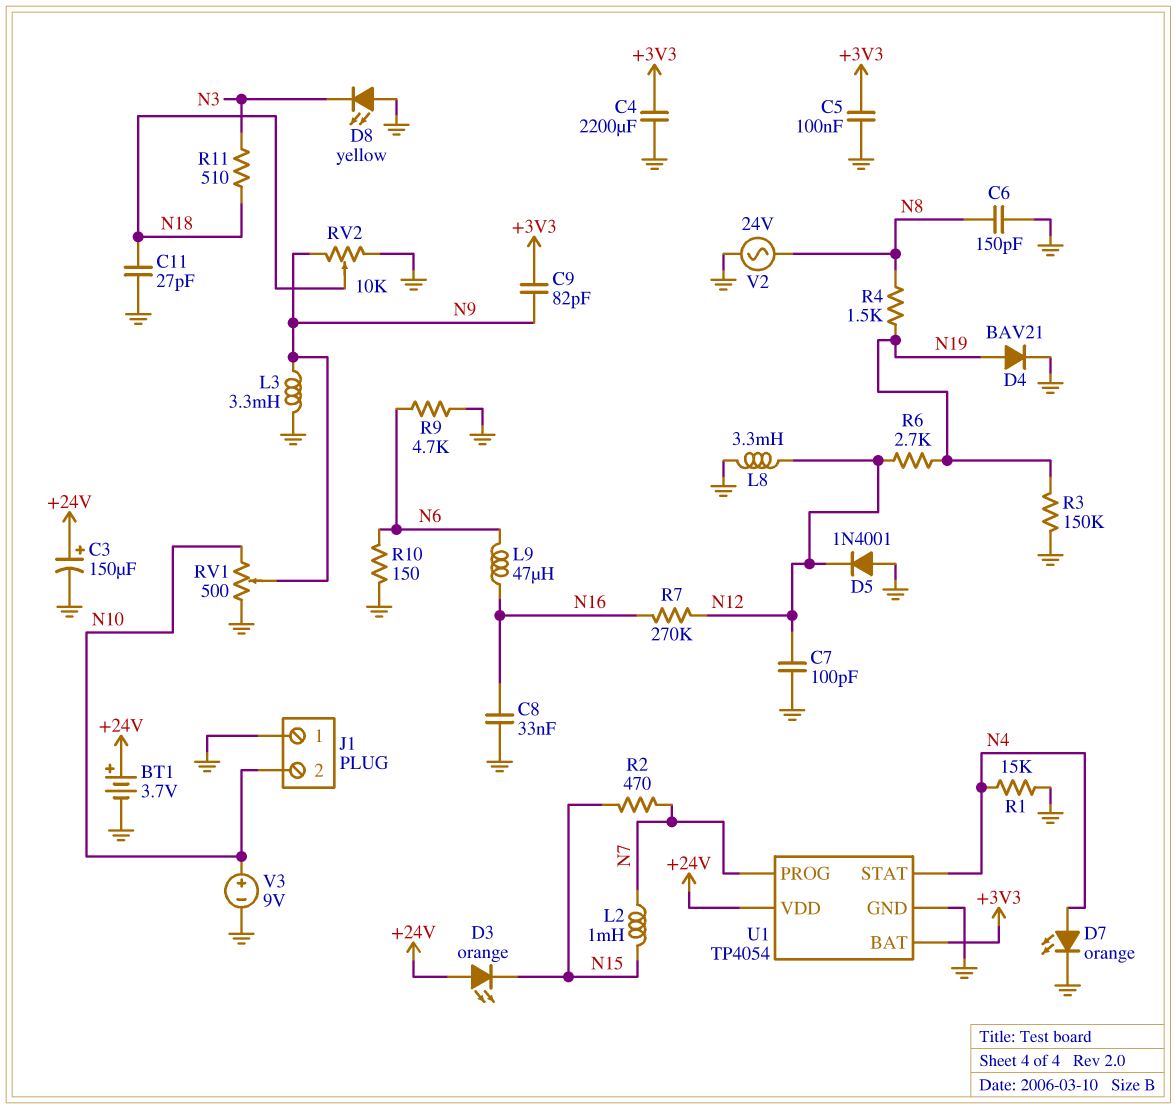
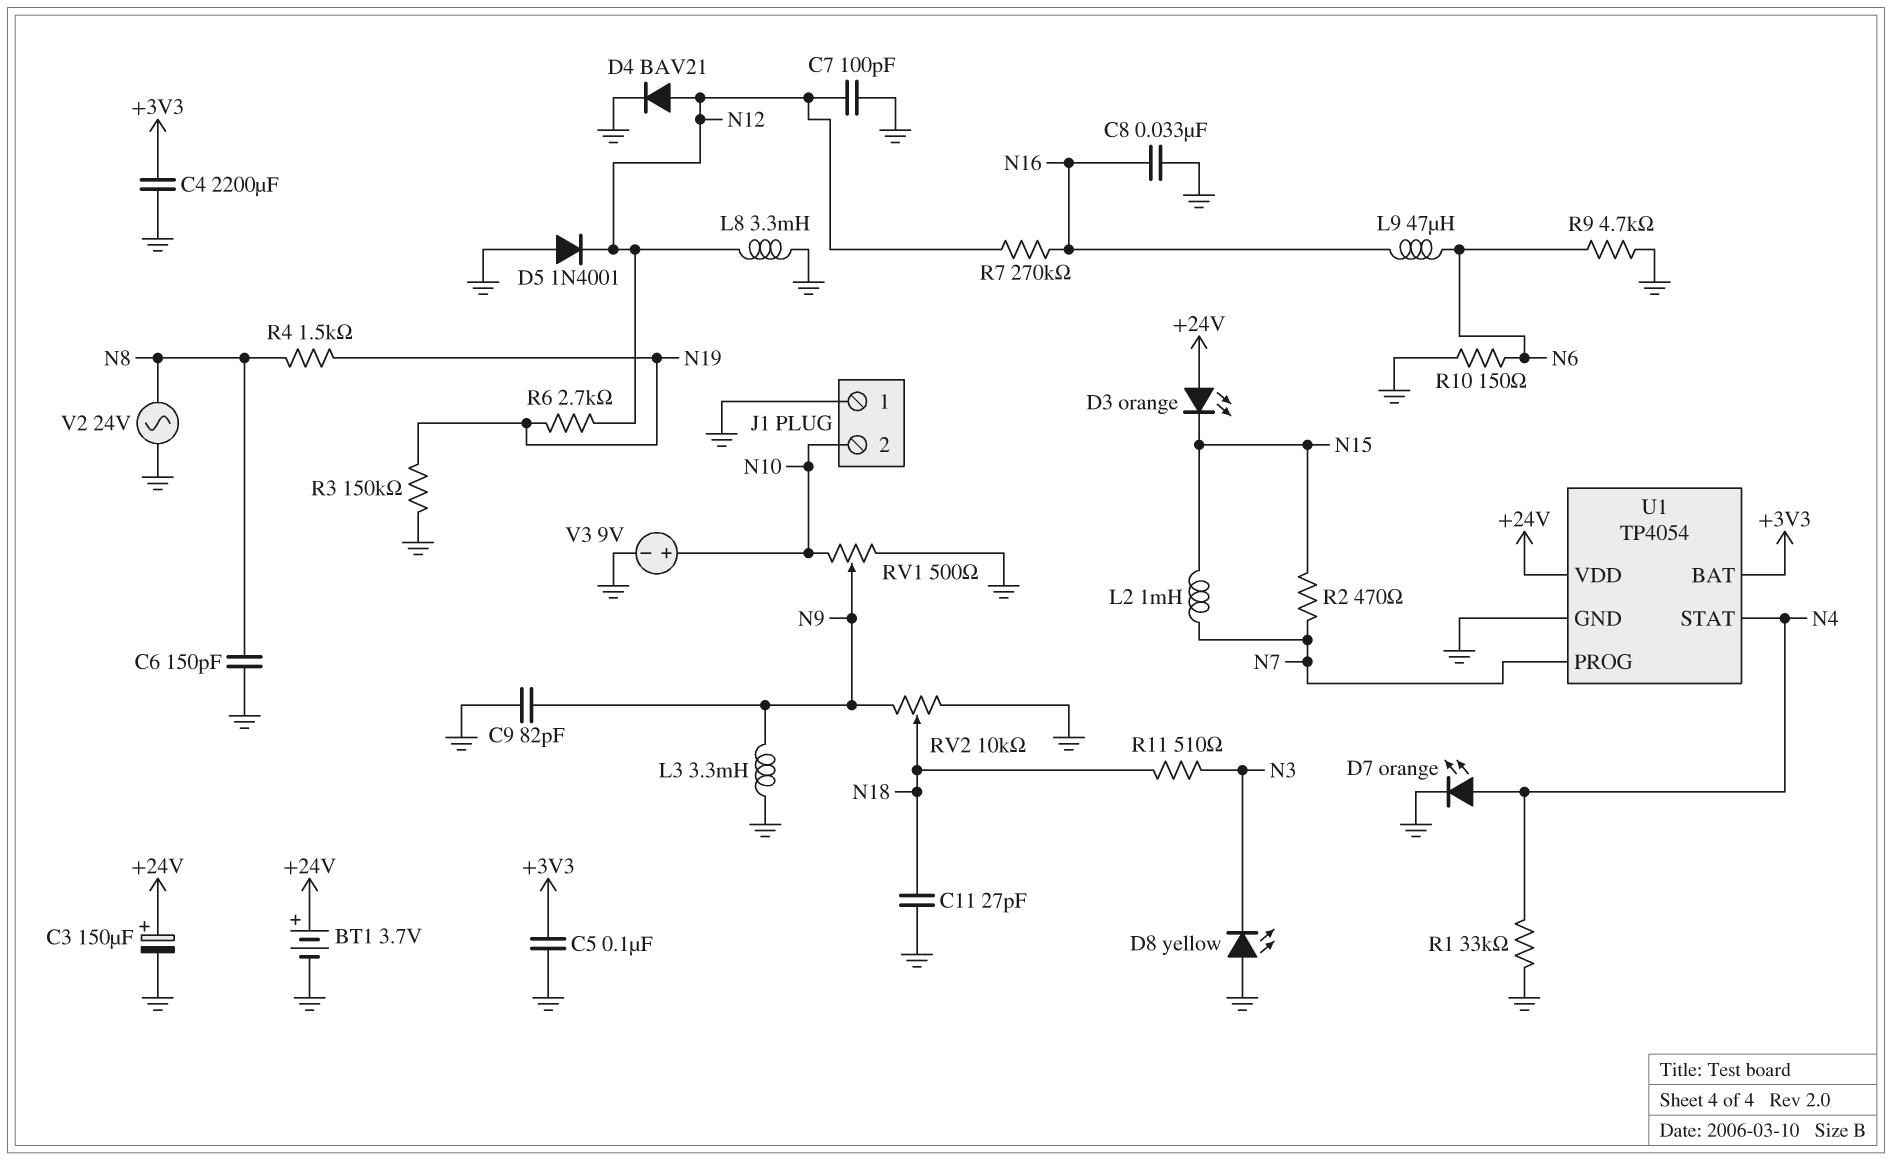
C9: 82pF (+3V3, N9) -> 82pF (GND, N9)
D4: diode BAV21 (A N19, K GND) -> diode BAV21 (A N12, K GND)
R1: 15k (GND, N4) -> 33k (GND, N4)

